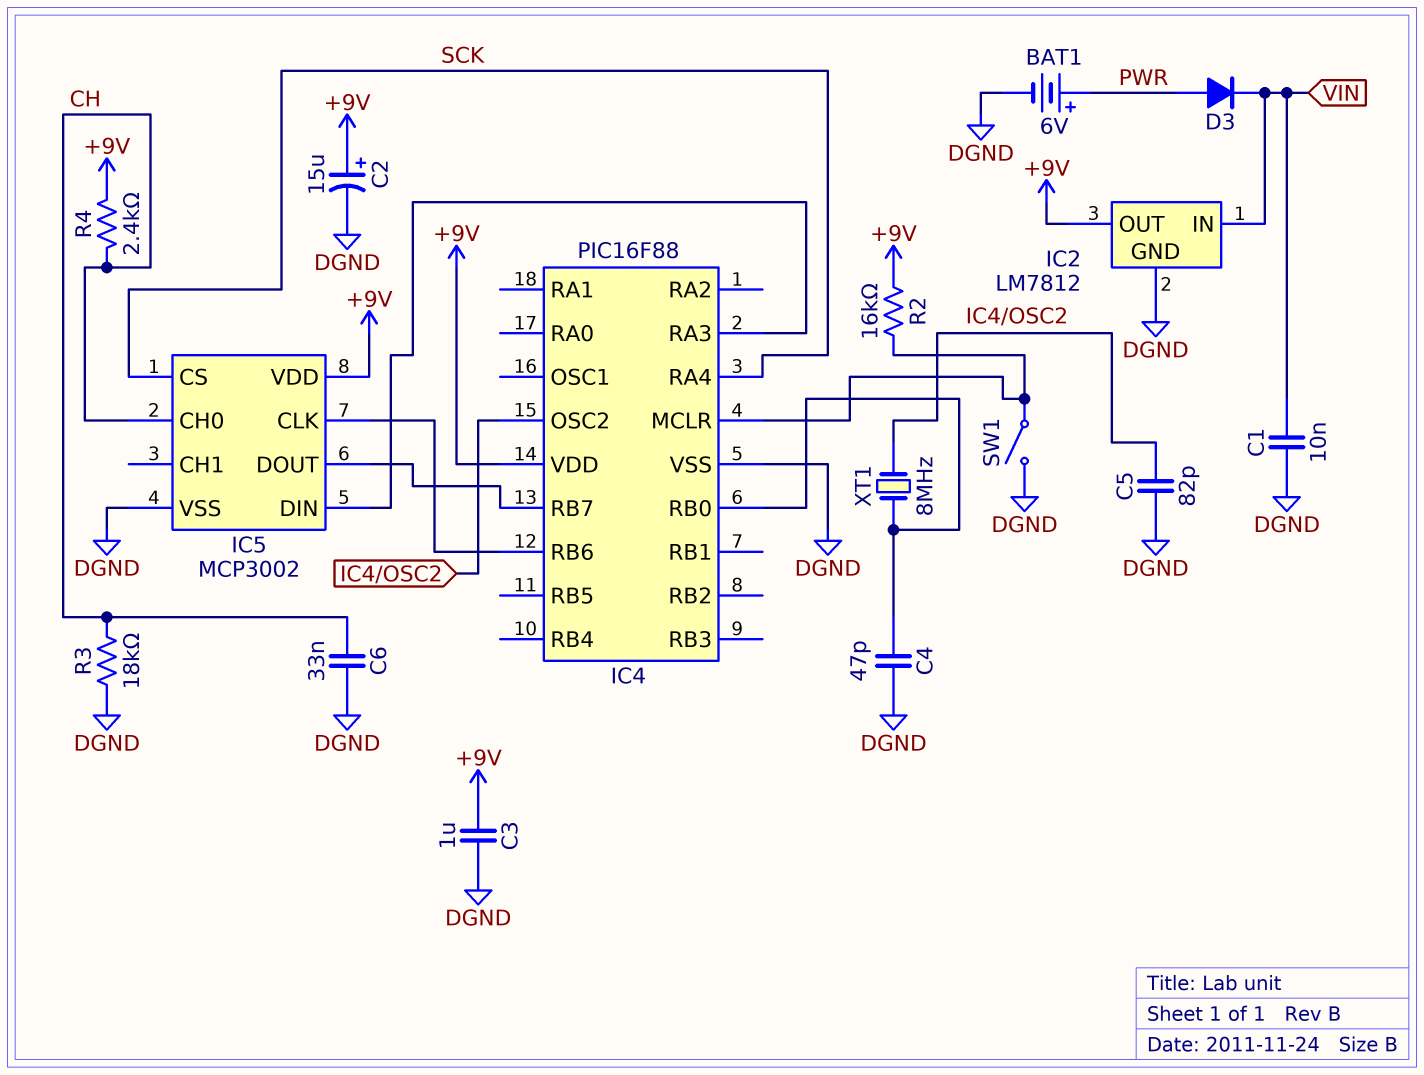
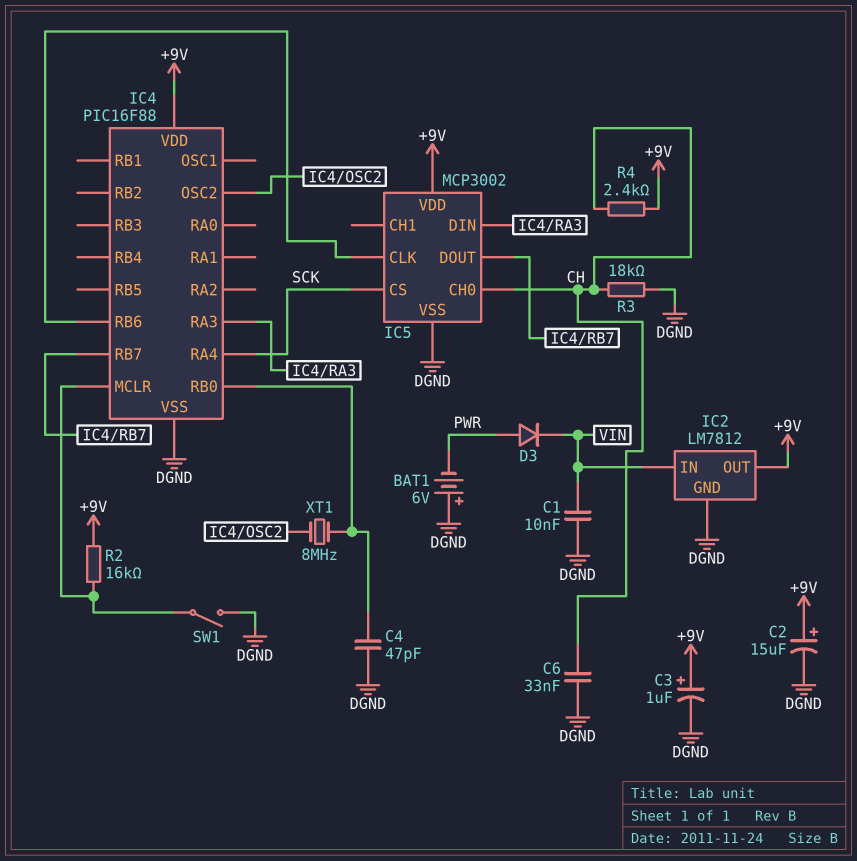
BAT1: 6V (plus PWR, minus DGND) -> 6V (plus DGND, minus PWR)
C3: 1uF (+9V, DGND) -> 1uF (plus +9V, minus DGND)
C5: 82pF (DGND, IC4/OSC2) -> none

